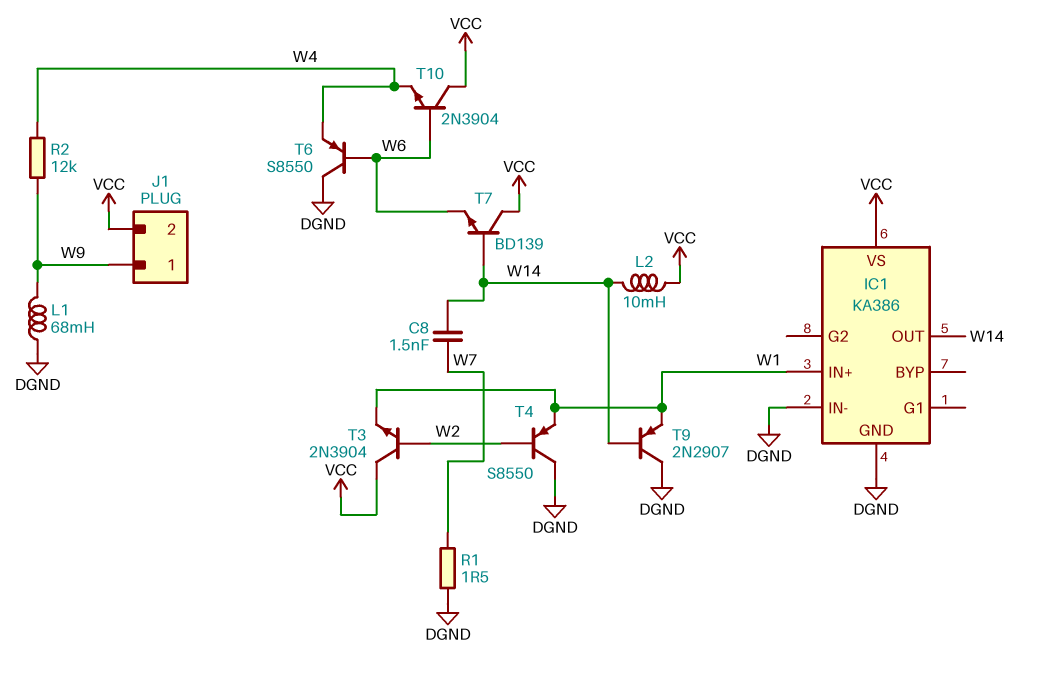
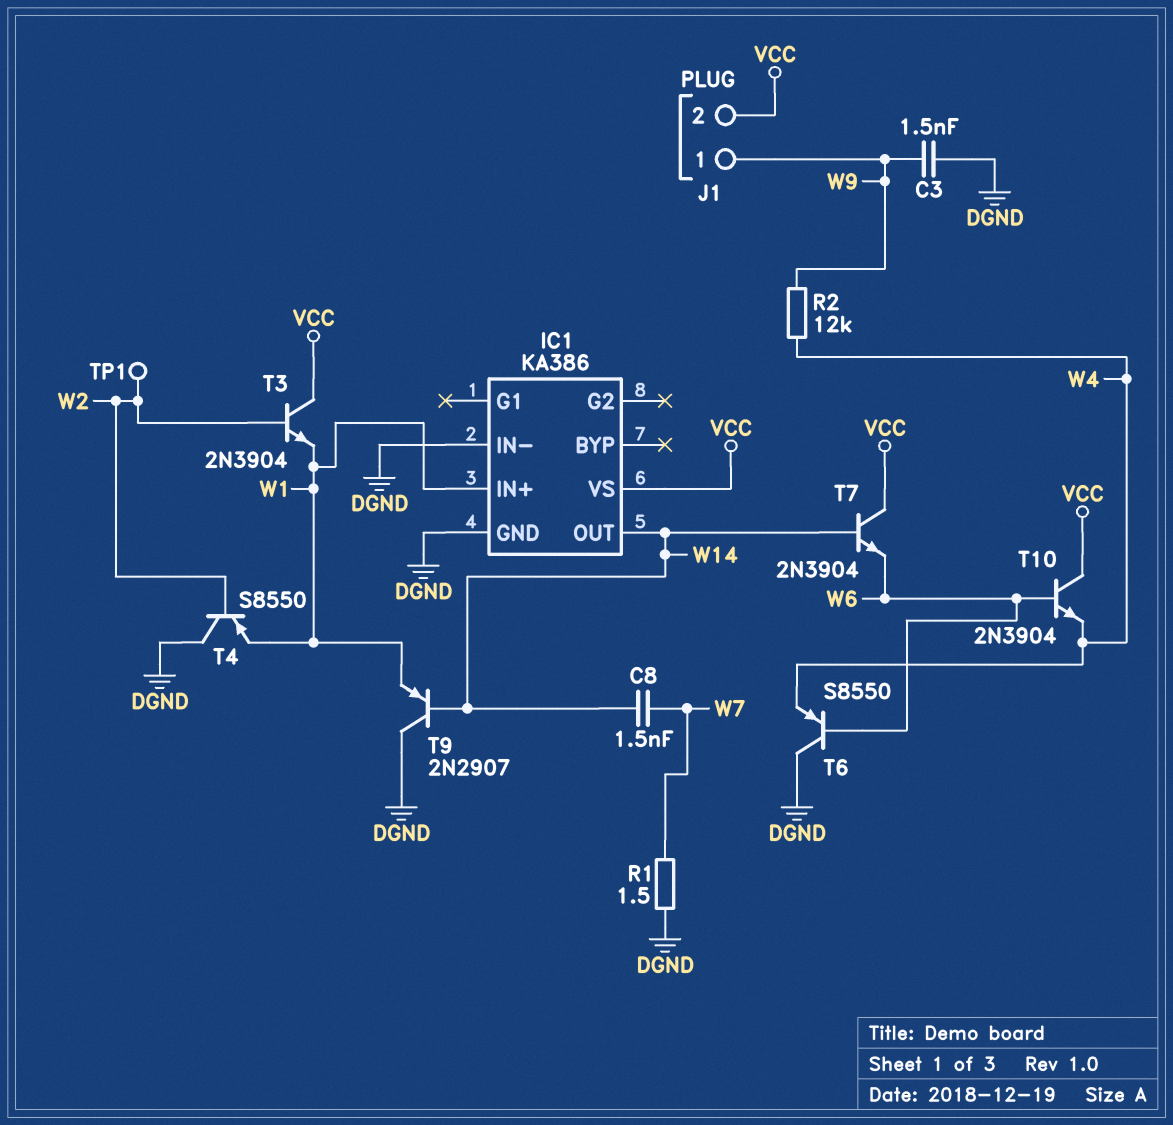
C3: none -> 1.5nF (DGND, W9)
L1: 68mH (DGND, W9) -> none
L2: 10mH (VCC, W14) -> none
T7: NPN BD139 (B W14, C VCC, E W6) -> NPN 2N3904 (B W14, C VCC, E W6)
TP1: none -> test point (W2)

